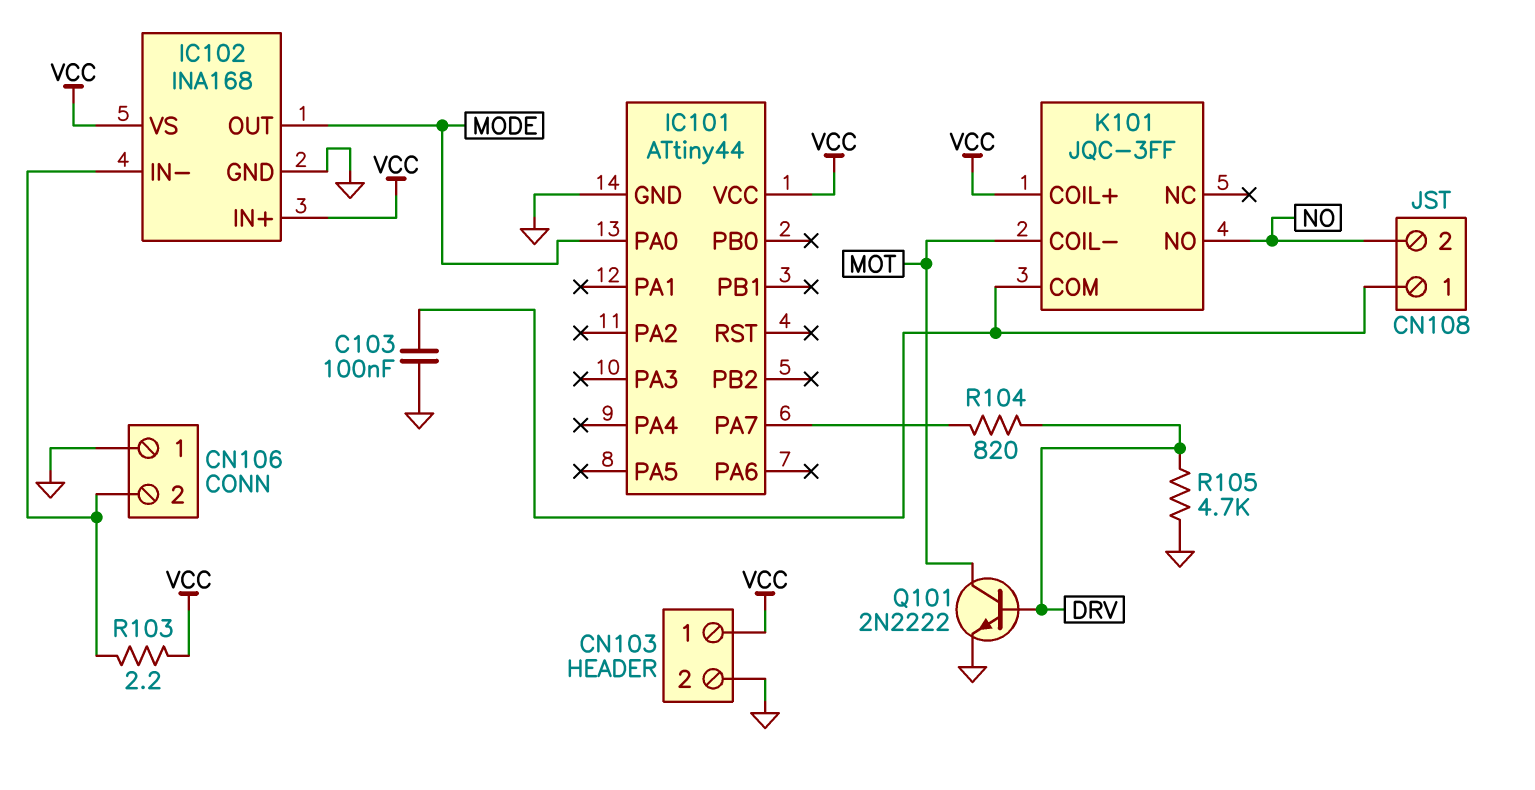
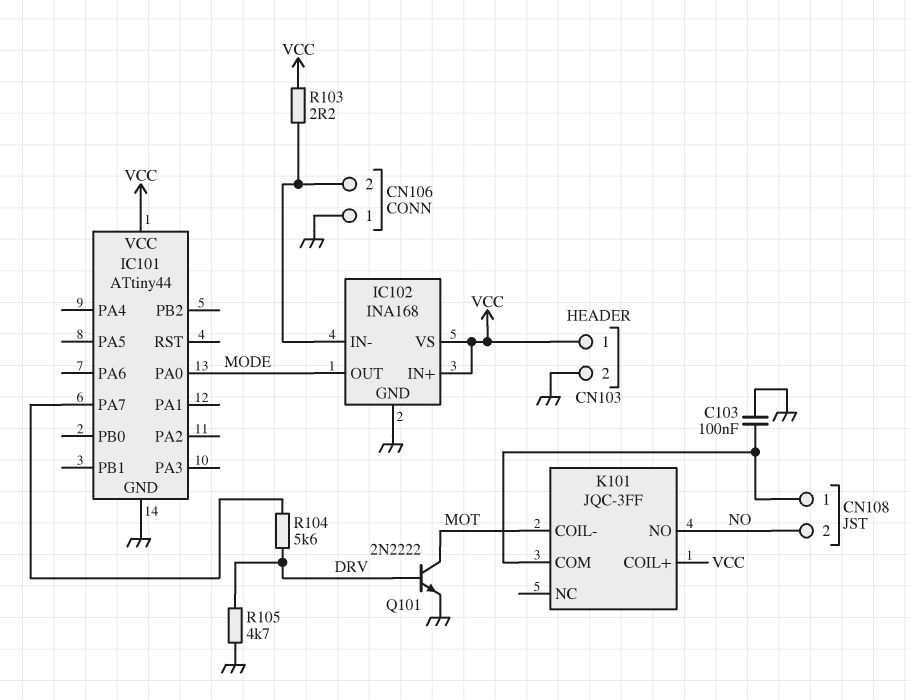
R104: 820 (DRV, IC101/PA7) -> 5.6k (DRV, IC101/PA7)

